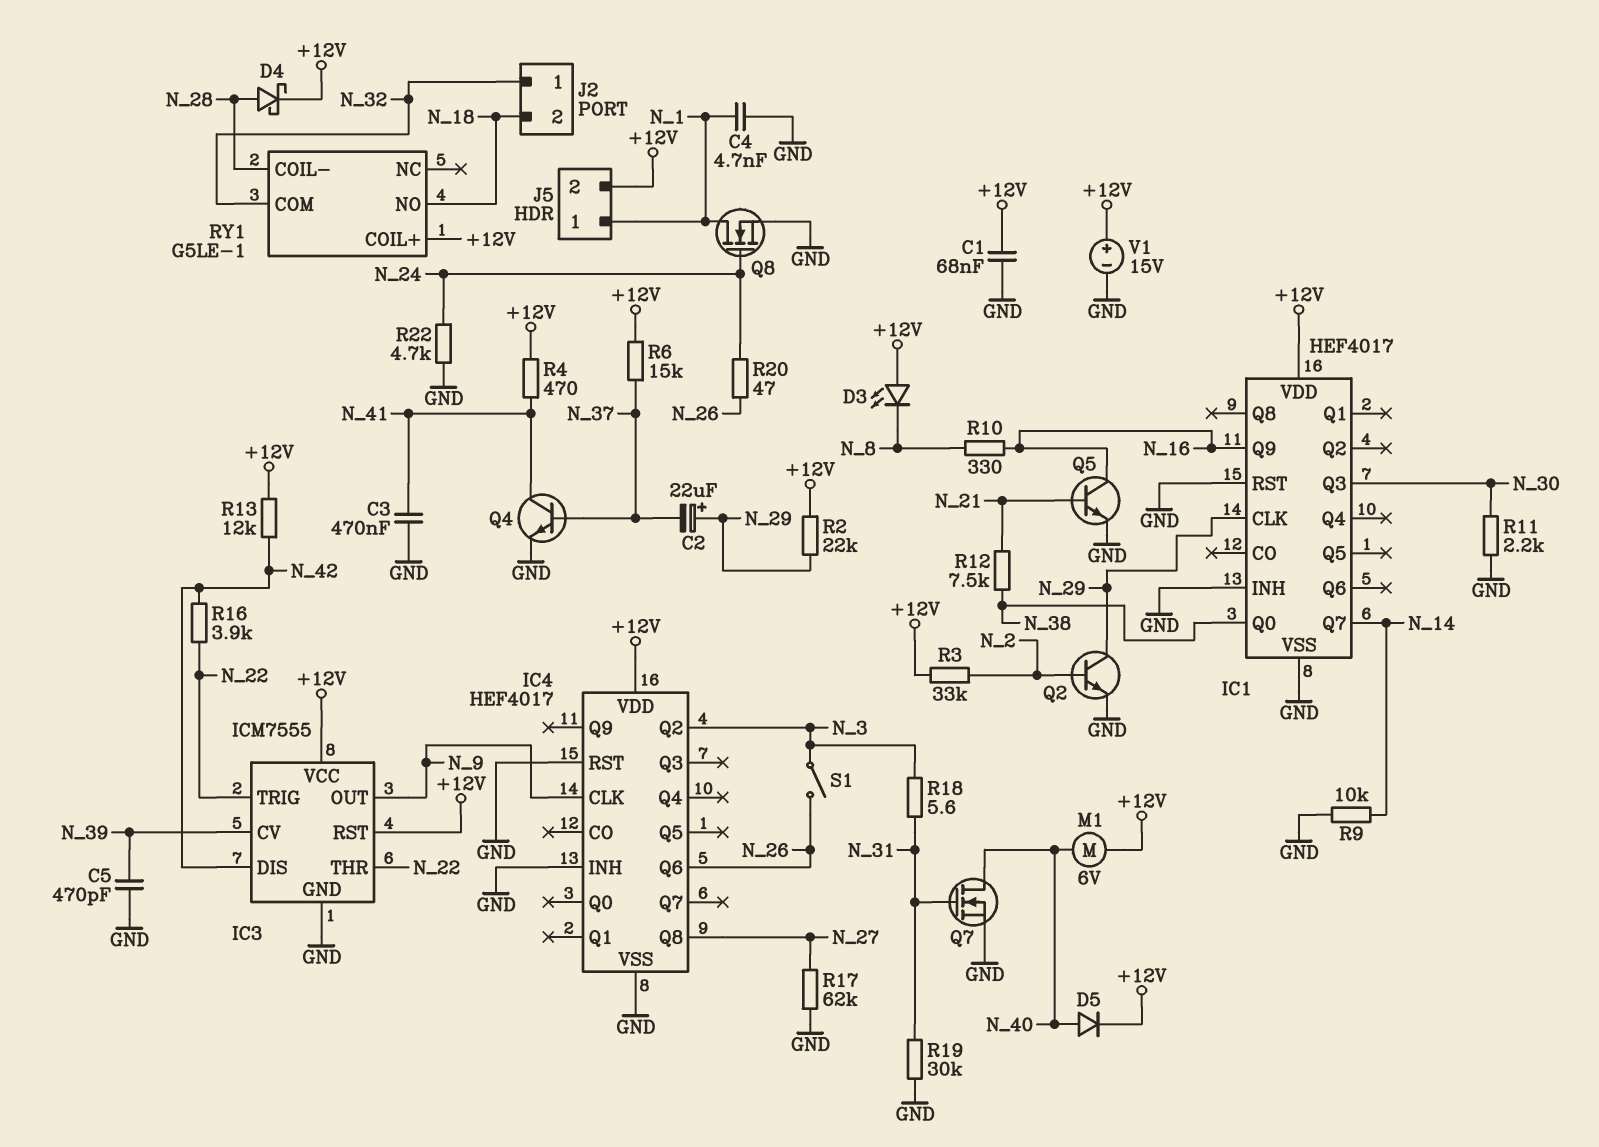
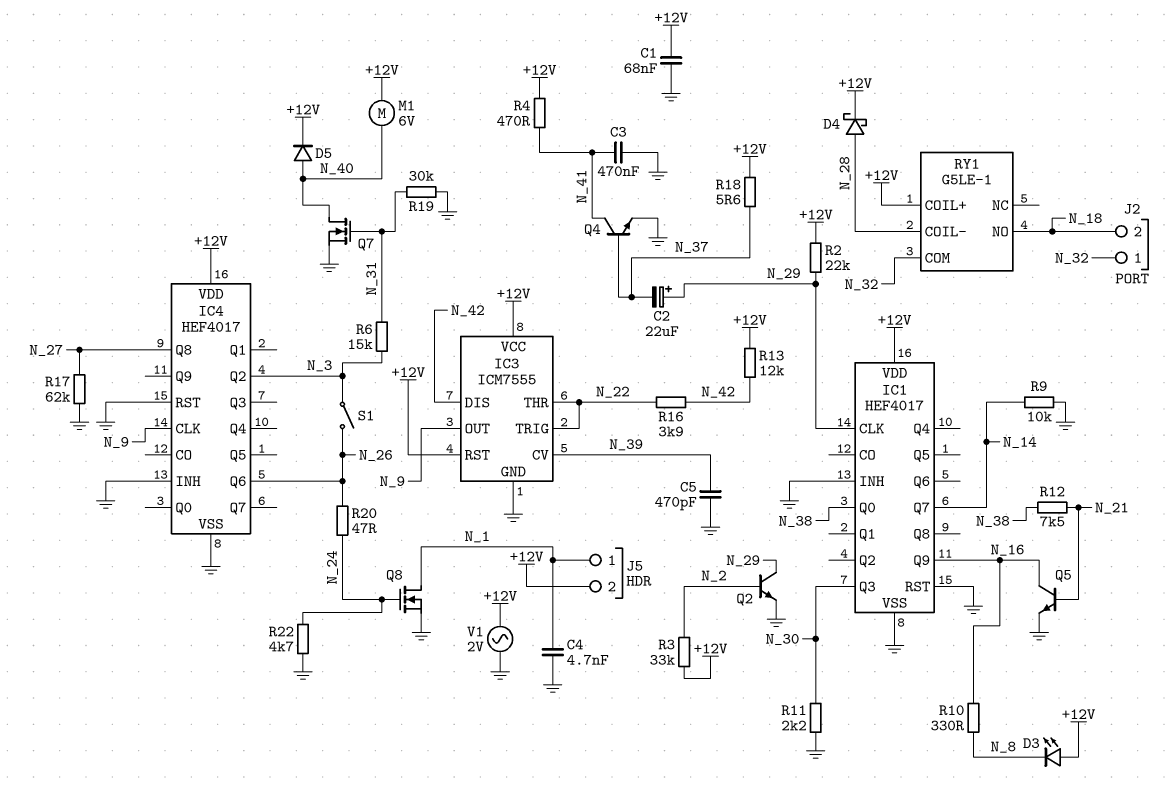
R6: 15k (+12V, N_37) -> 15k (N_3, N_31)
R18: 5.6 (N_3, N_31) -> 5.6 (+12V, N_37)
V1: 15V (plus +12V, minus GND) -> AC 2V (+12V, GND)

